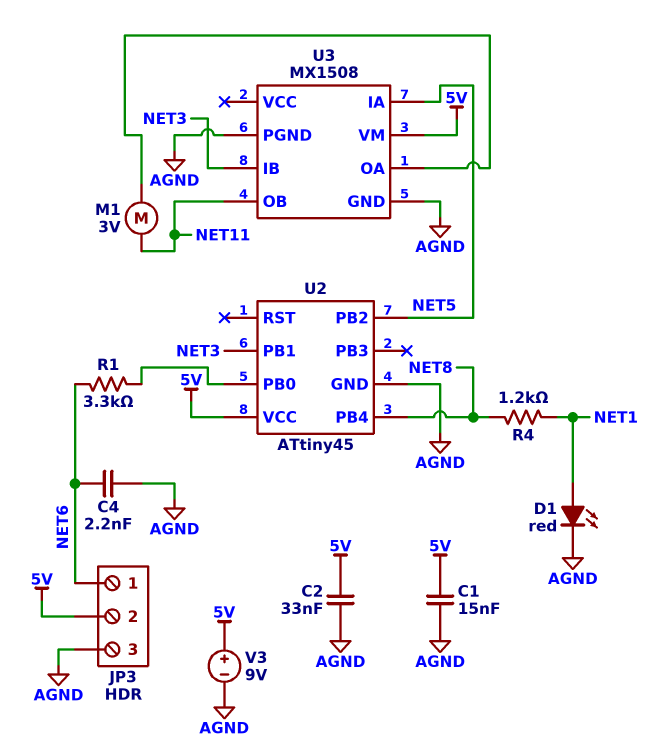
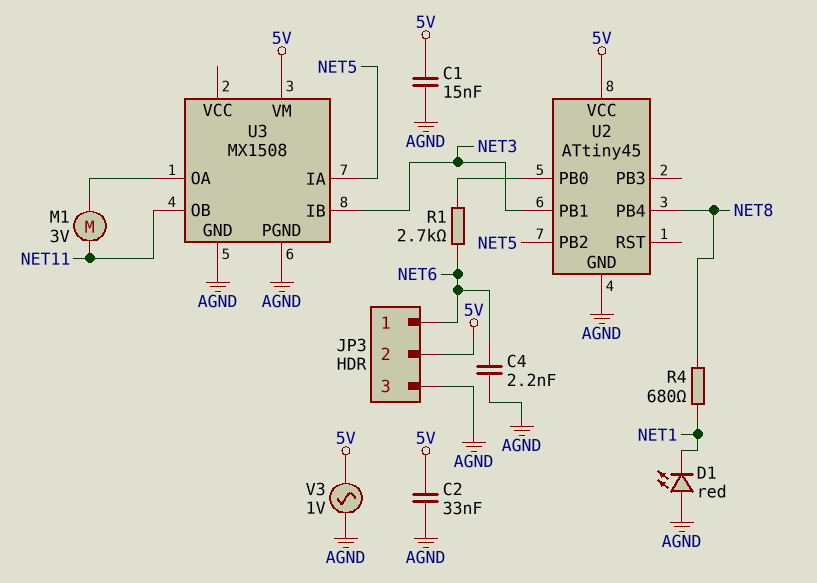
D1: LED red (A NET1, K AGND) -> LED red (A AGND, K NET1)
R1: 3.3k (NET6, U2/PB0) -> 2.7k (NET6, U2/PB0)
R4: 1.2k (NET1, NET8) -> 680 (NET1, NET8)
V3: 9V (plus 5V, minus AGND) -> AC 1V (5V, AGND)

